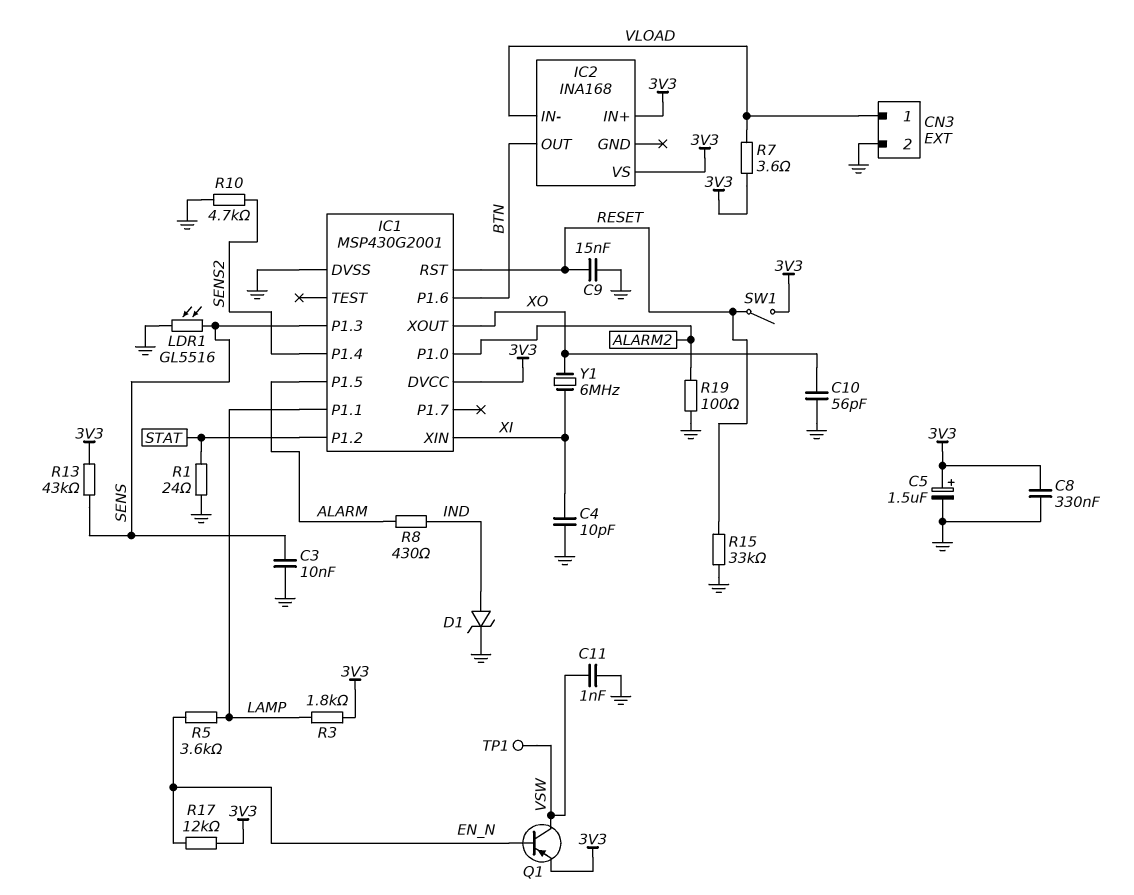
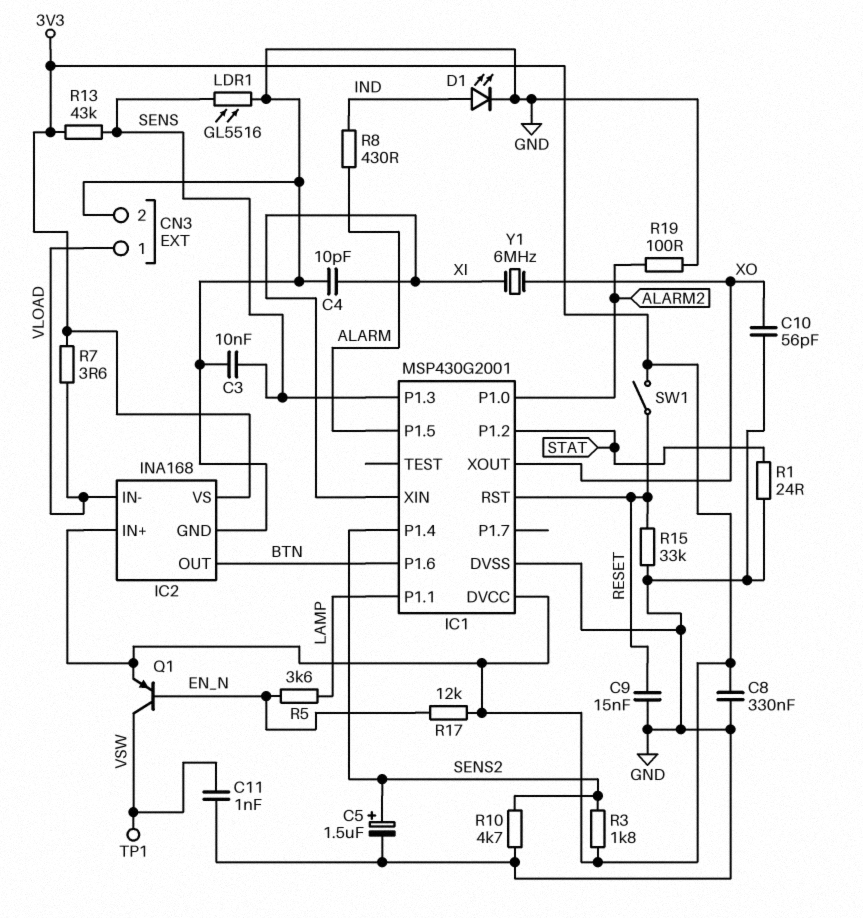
C5: 1.5uF (plus 3V3, minus GND) -> 1.5uF (plus SENS2, minus GND)
D1: zener (A IND, K GND) -> LED (A IND, K GND)
IC2 pin GND: none -> GND
R3: 1.8k (3V3, LAMP) -> 1.8k (3V3, SENS2)

